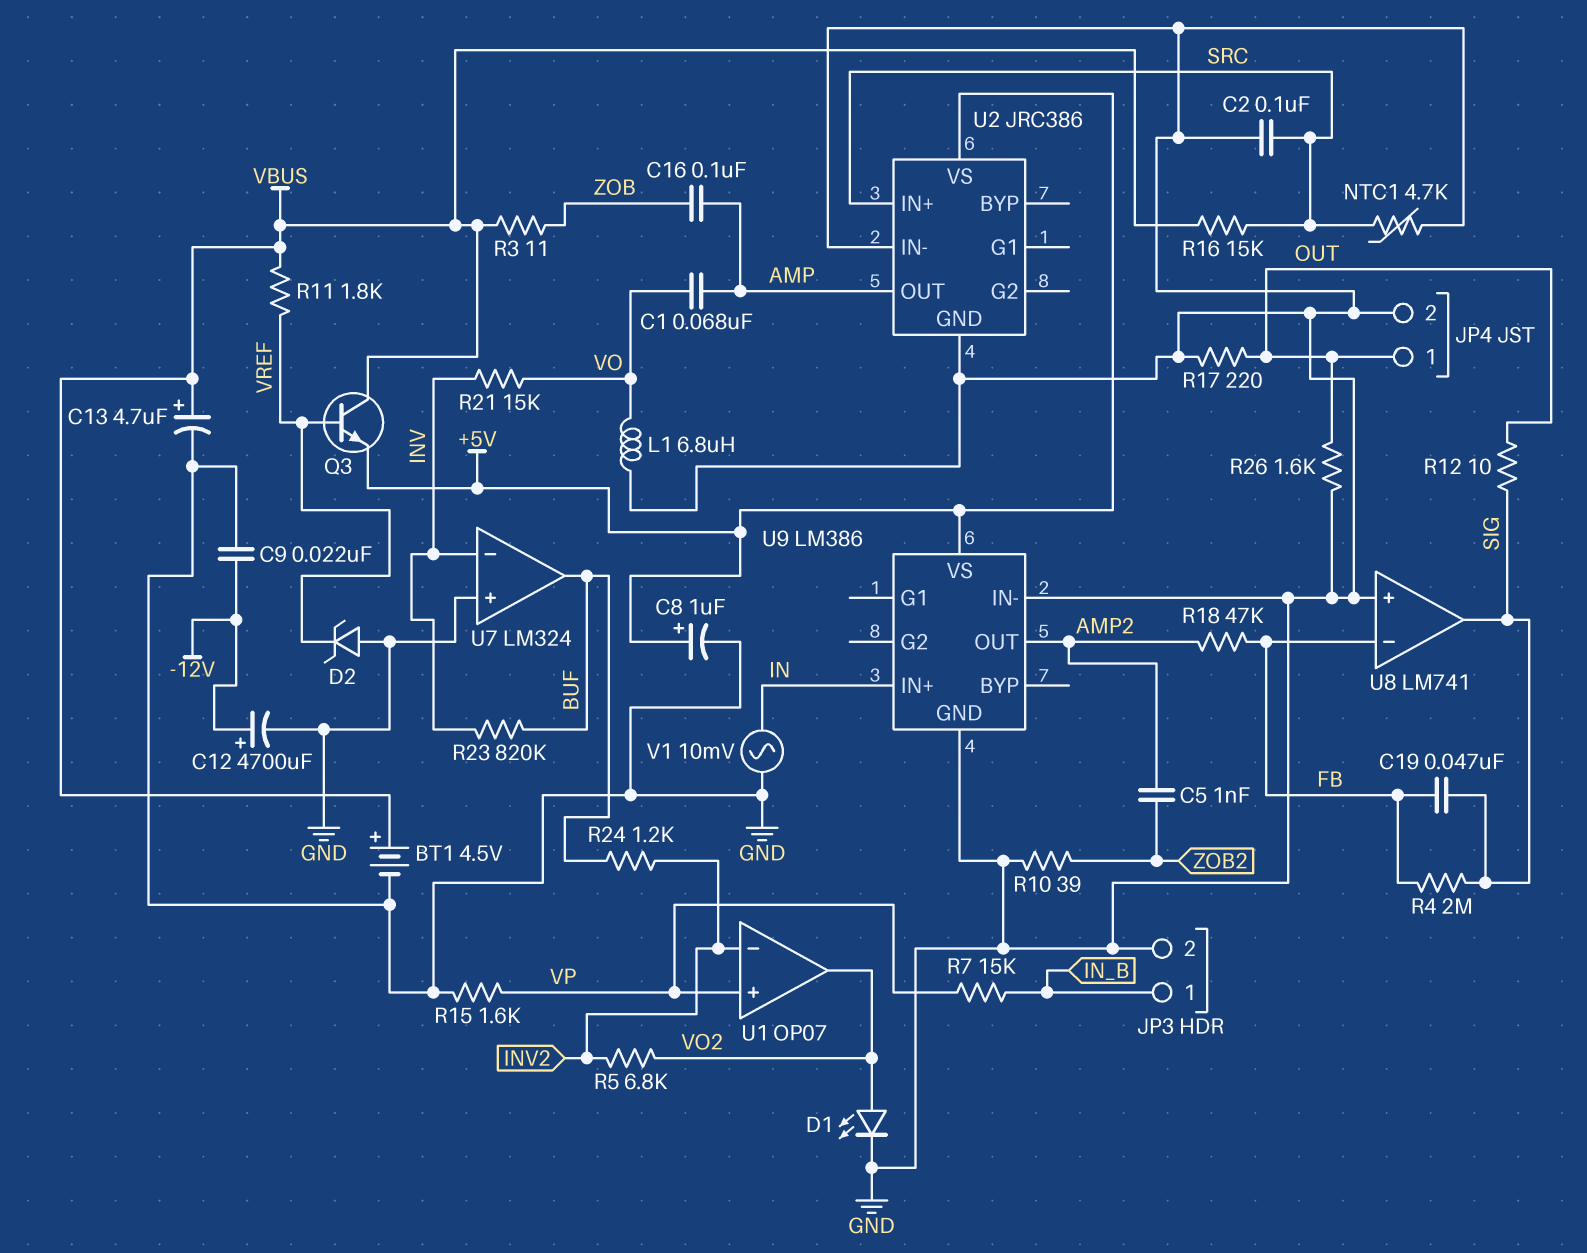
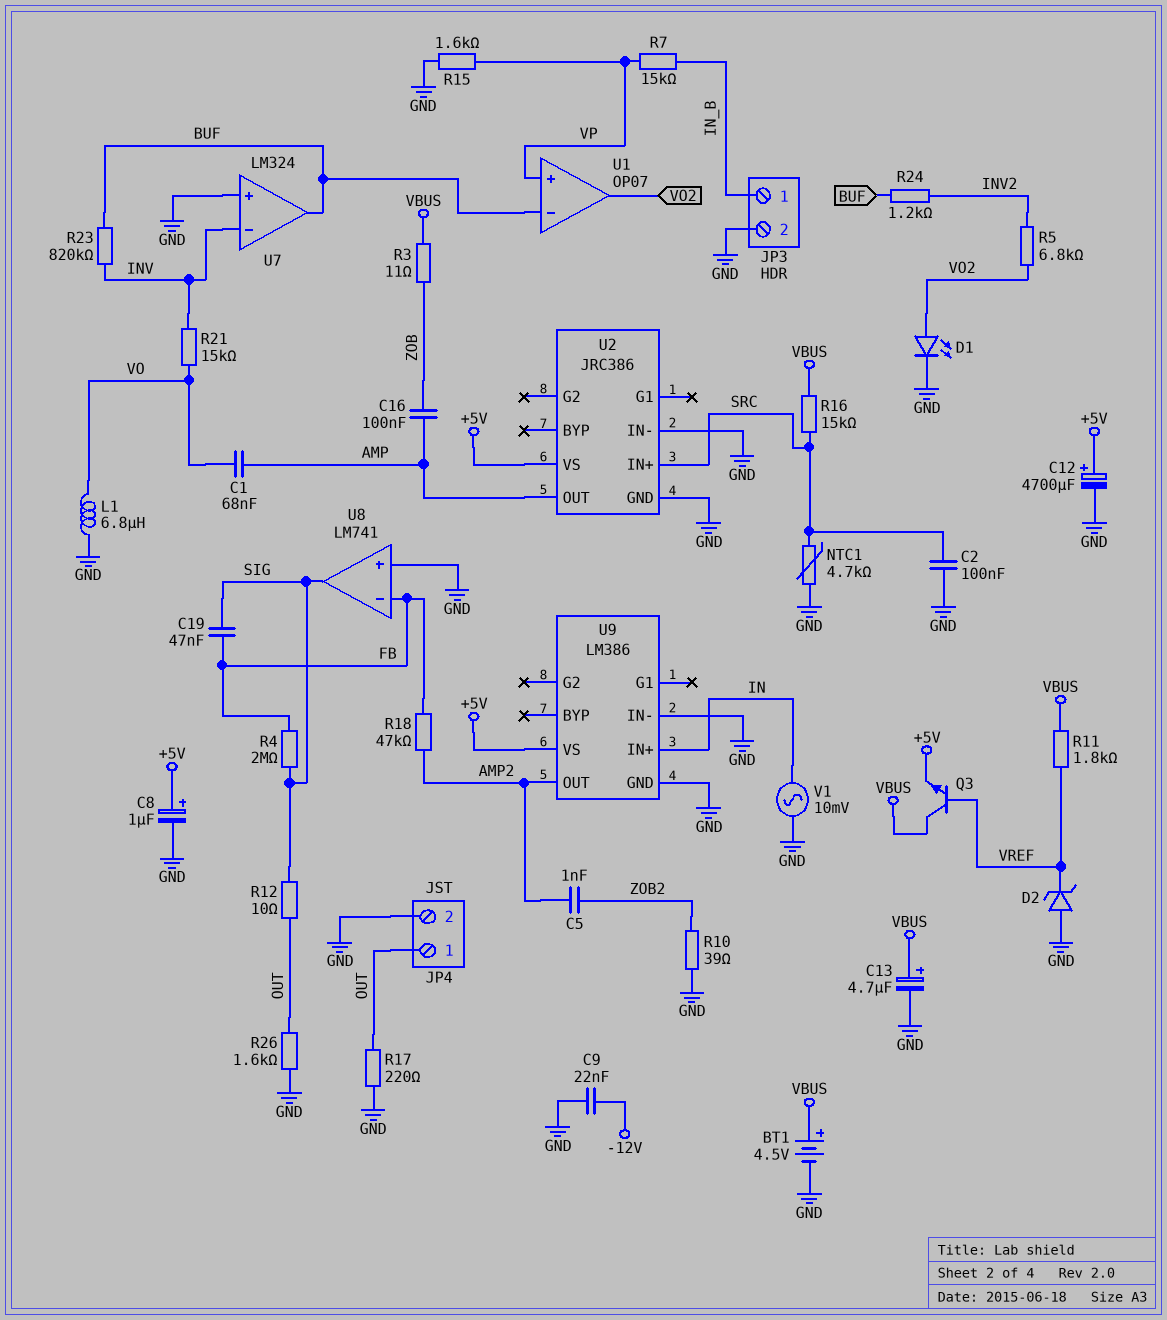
C12: 4700uF (plus -12V, minus GND) -> 4700uF (plus +5V, minus GND)
U1 pin in-: INV2 -> BUF

